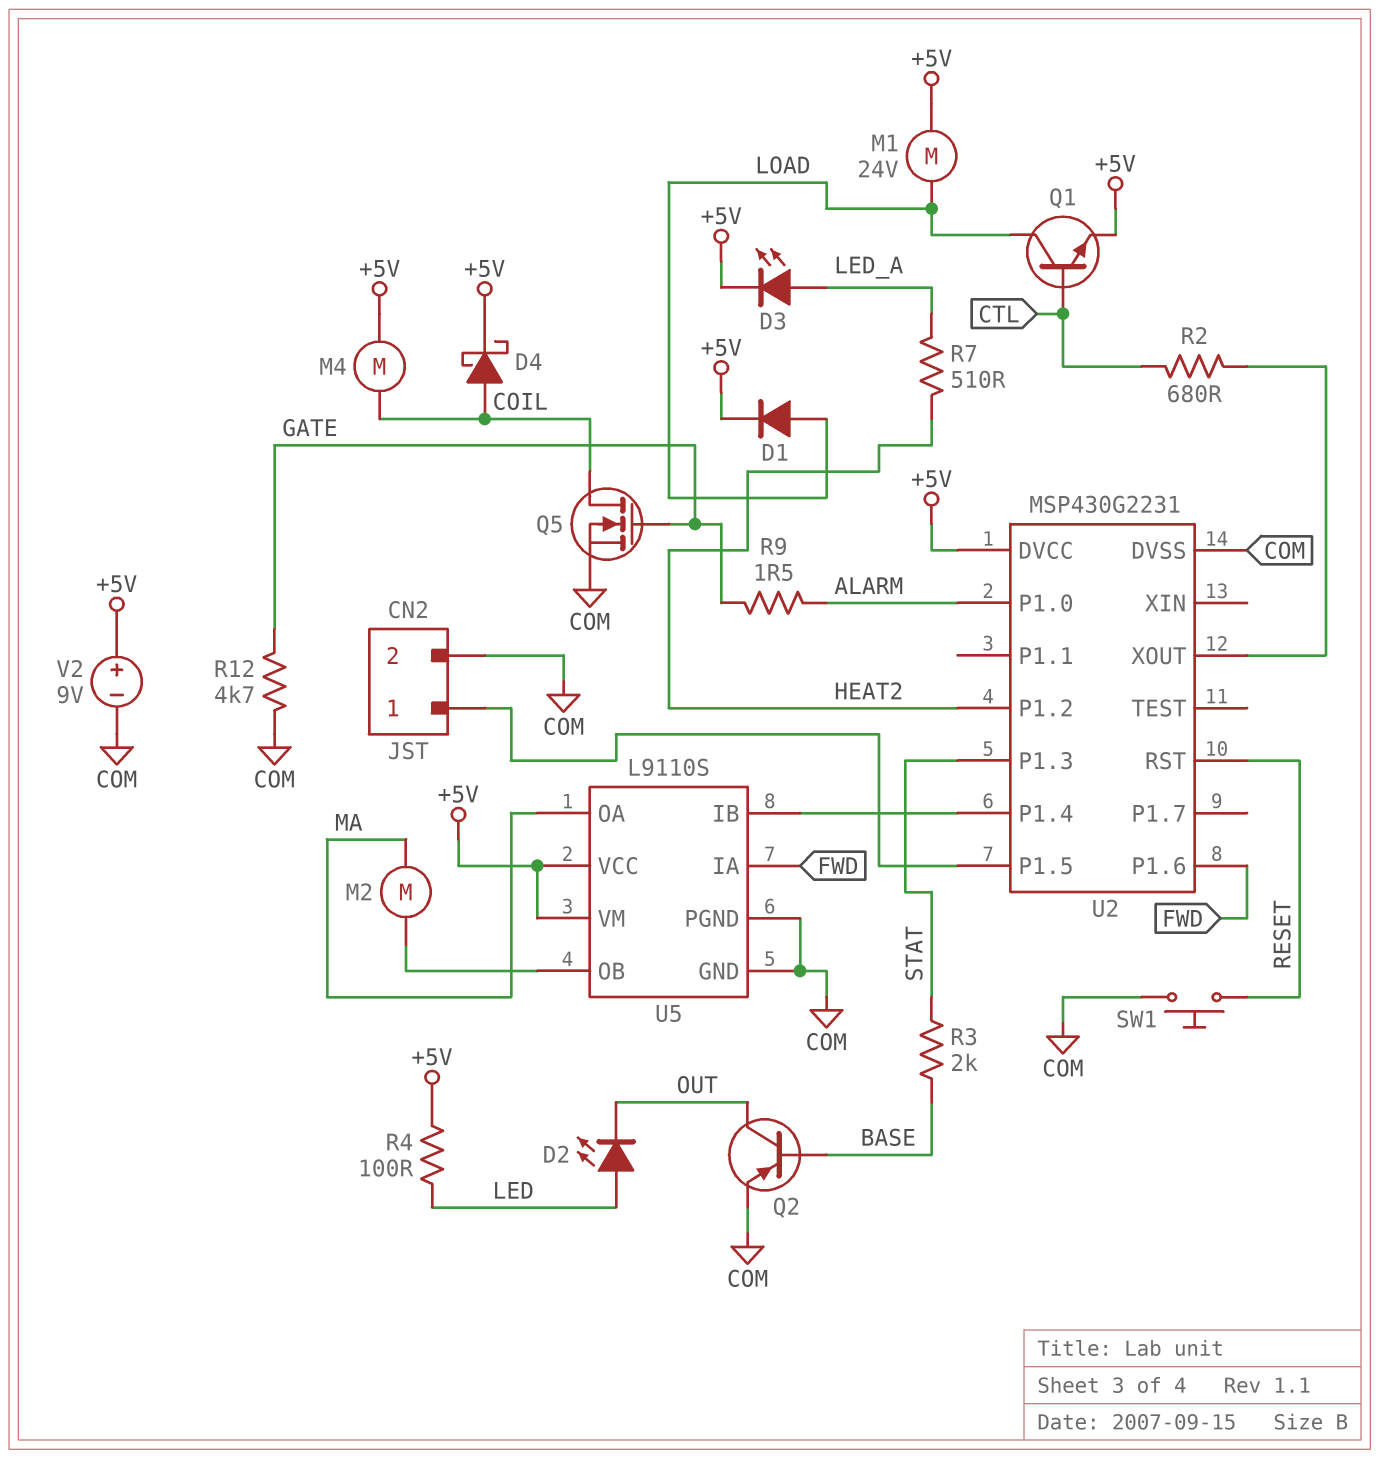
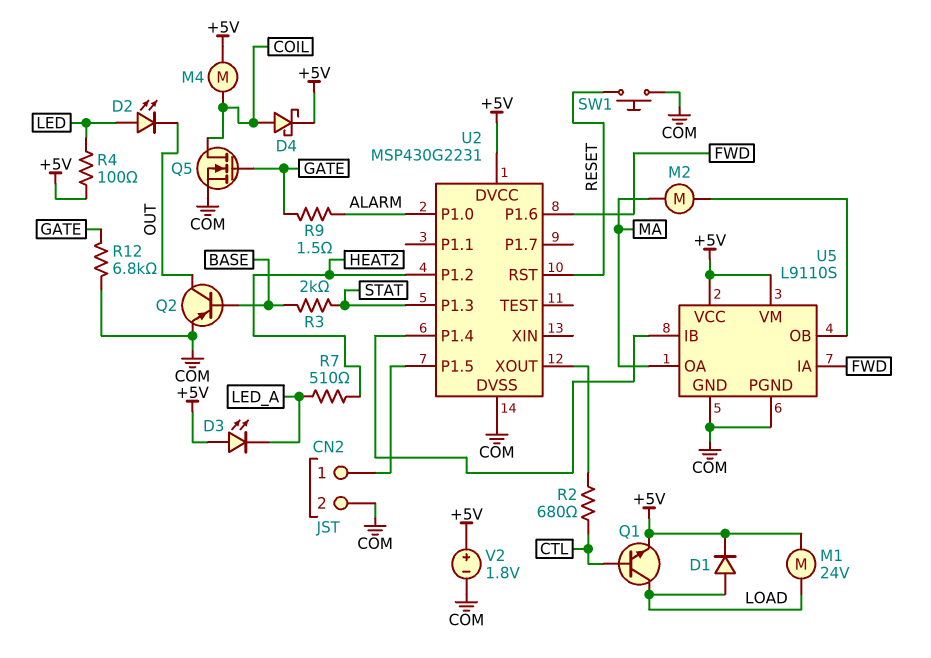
D3: LED (A LED_A, K +5V) -> LED (A +5V, K LED_A)
R12: 4.7k (COM, GATE) -> 6.8k (COM, GATE)
V2: 9V (plus +5V, minus COM) -> 1.8V (plus +5V, minus COM)

